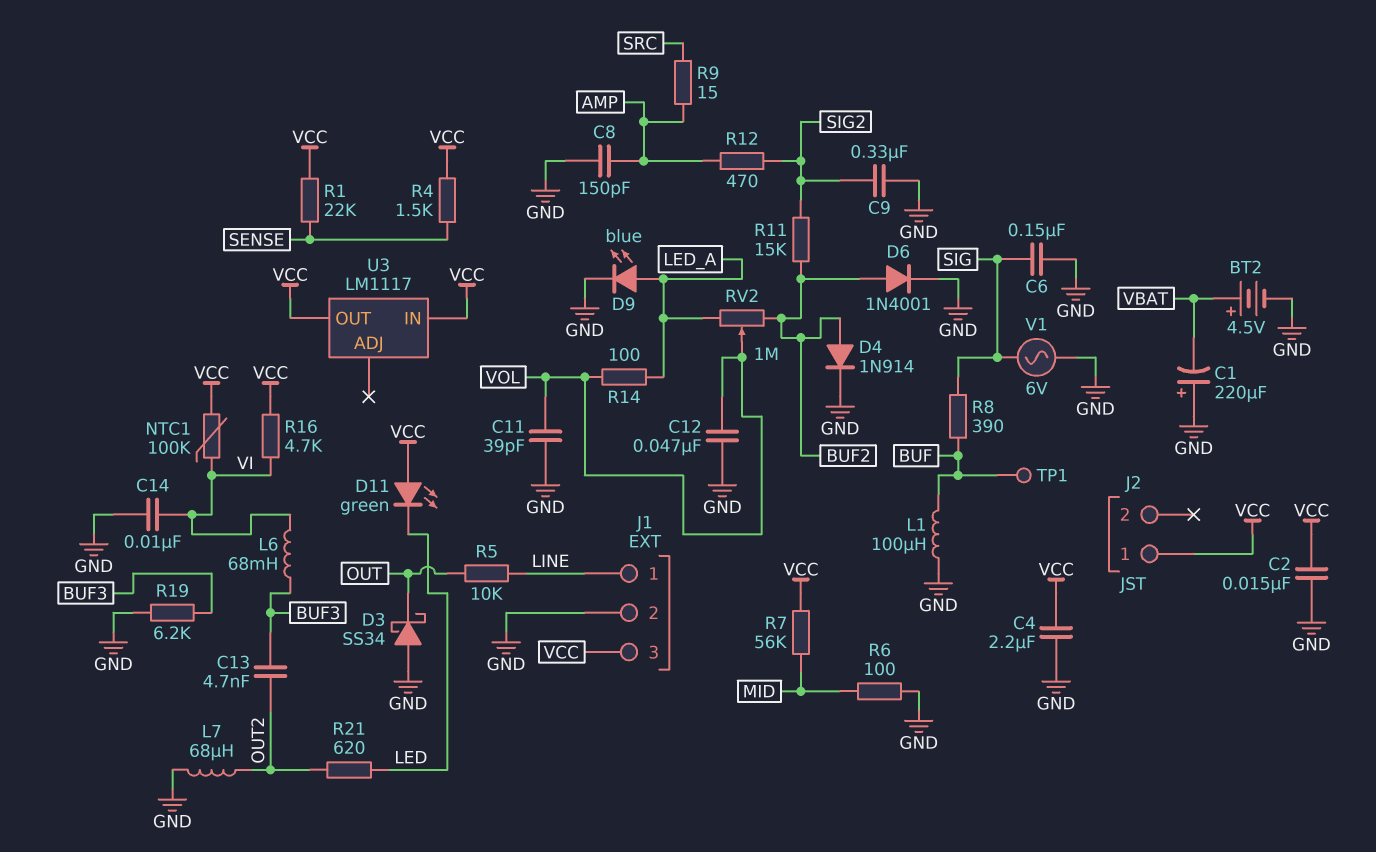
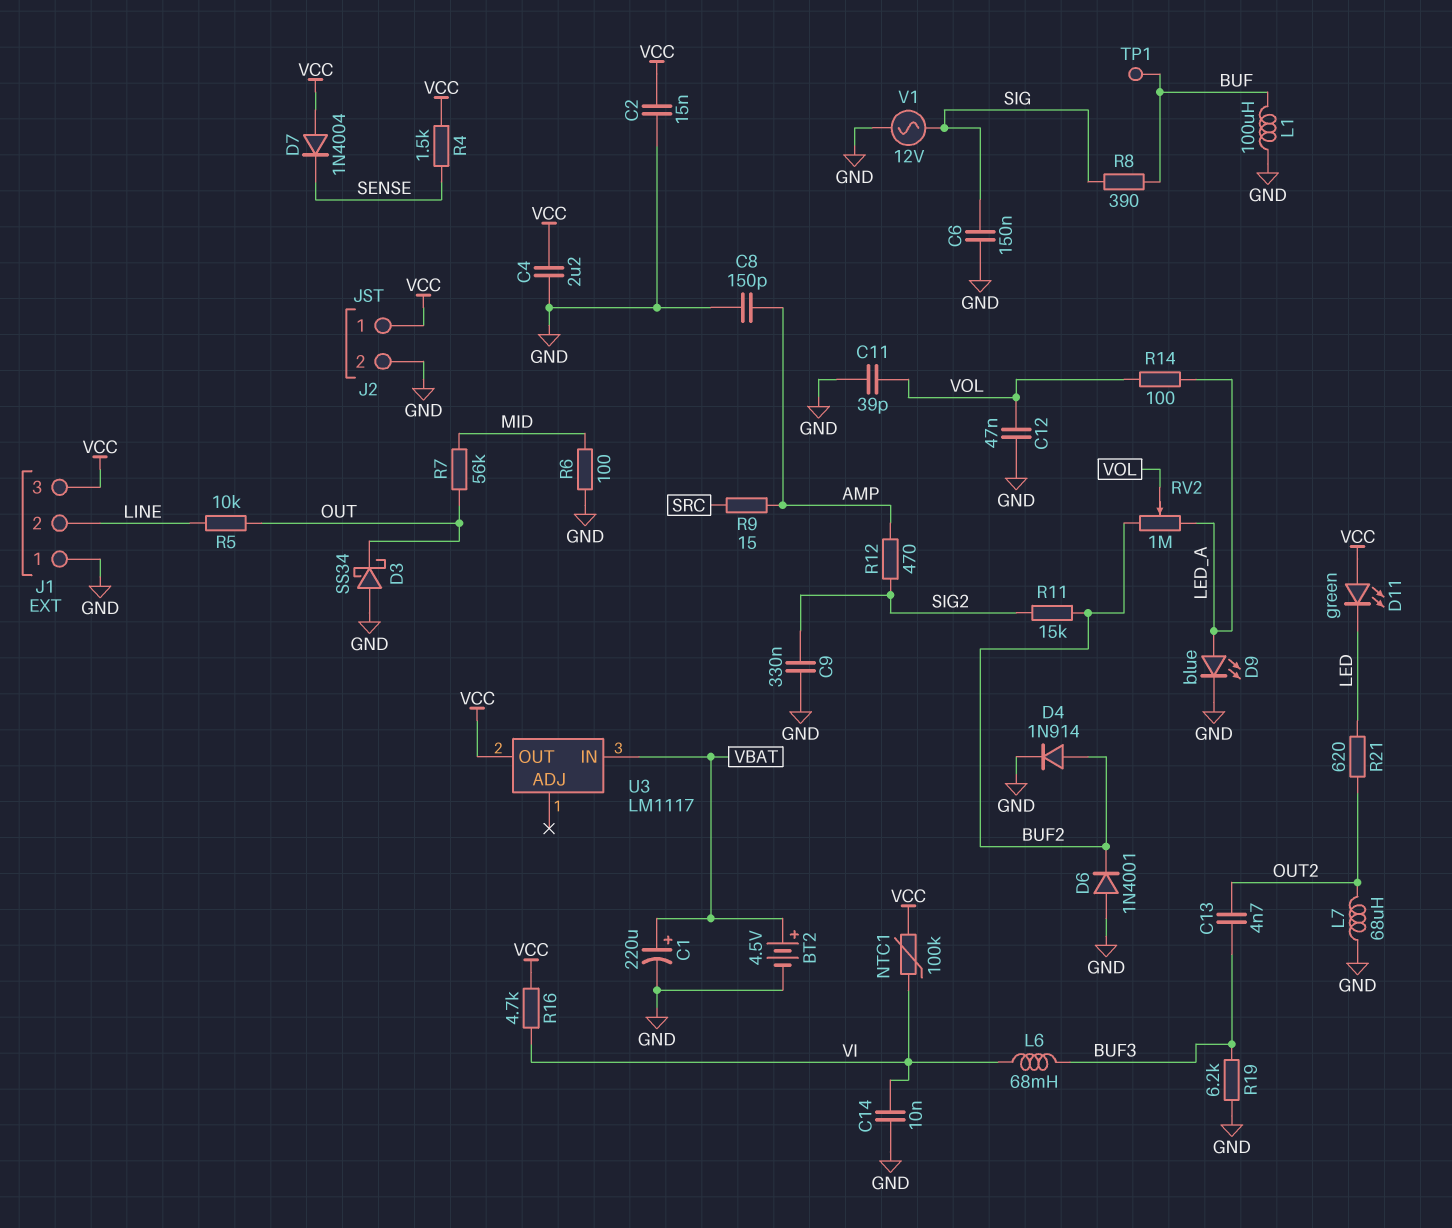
C1: 220uF (plus GND, minus VBAT) -> 220uF (plus VBAT, minus GND)
D6: diode 1N4001 (A BUF2, K GND) -> diode 1N4001 (A GND, K BUF2)
D7: none -> diode 1N4004 (A VCC, K SENSE)
J1 pin 1: LINE -> GND
J1 pin 2: GND -> LINE
J2 pin 2: none -> GND
R1: 22k (SENSE, VCC) -> none
R7: 56k (MID, VCC) -> 56k (MID, OUT)
U3 pin IN: VCC -> VBAT
V1: AC 6V (GND, SIG) -> AC 12V (GND, SIG)

